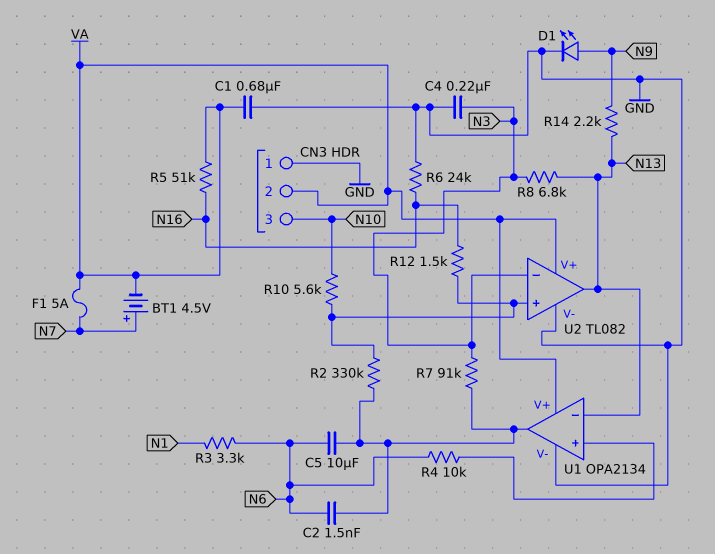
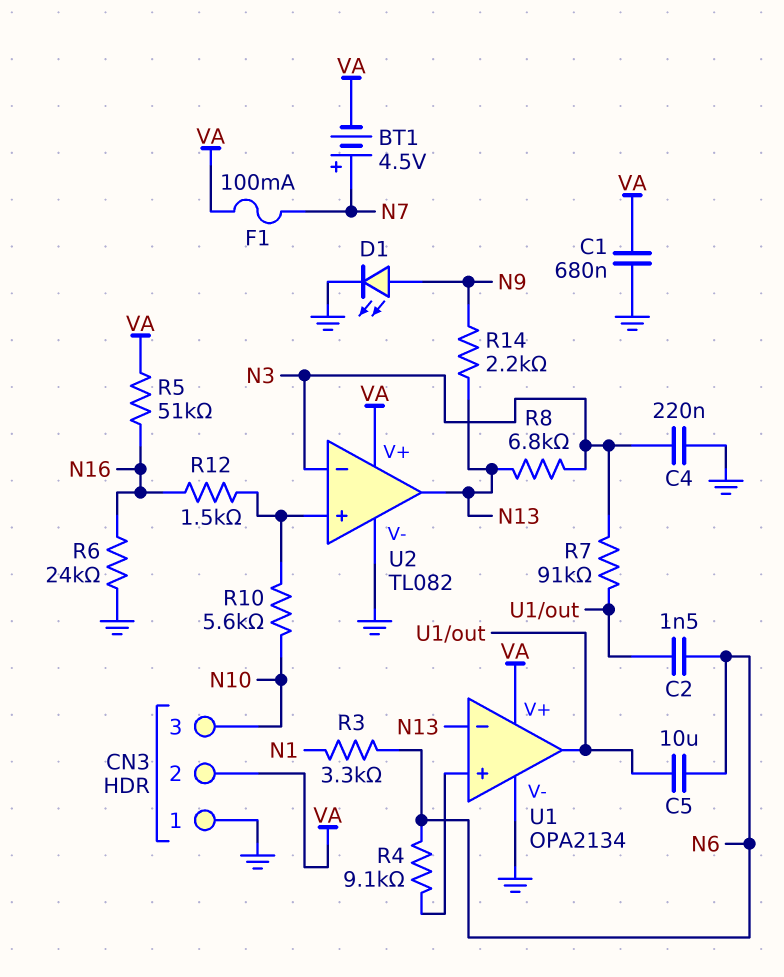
F1: 5A (N7, VA) -> 100mA (N7, VA)
R2: 330k (U1/out, U2/in+) -> none
R4: 10k (N6, U1/in+) -> 9.1k (N6, U1/in+)

